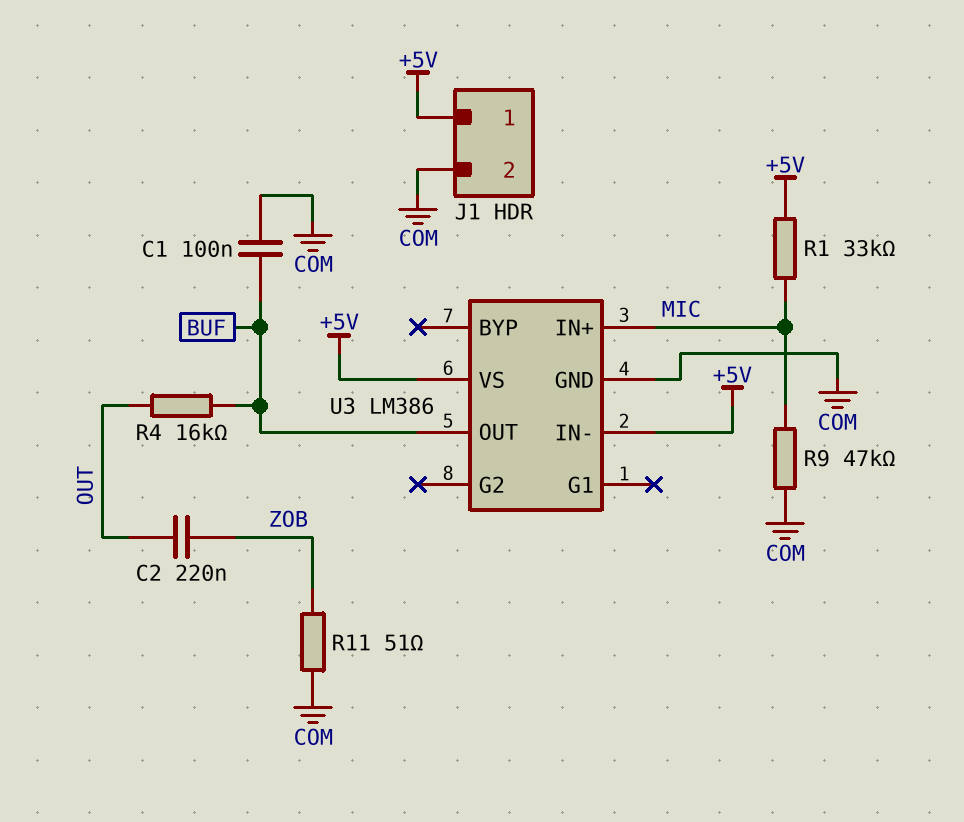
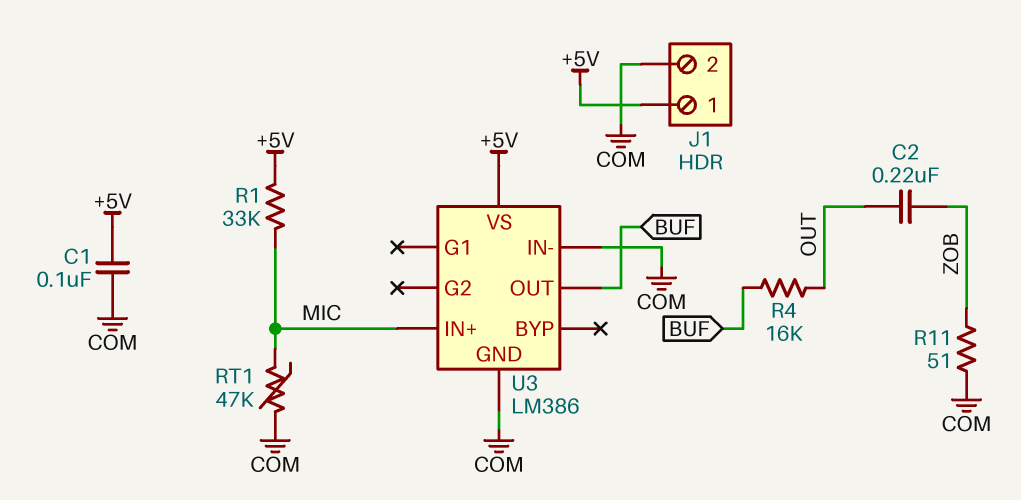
C1: 100nF (BUF, COM) -> 100nF (+5V, COM)
R9: 47k (COM, MIC) -> none
RT1: none -> 47k (COM, MIC)
U3 pin IN-: +5V -> COM

